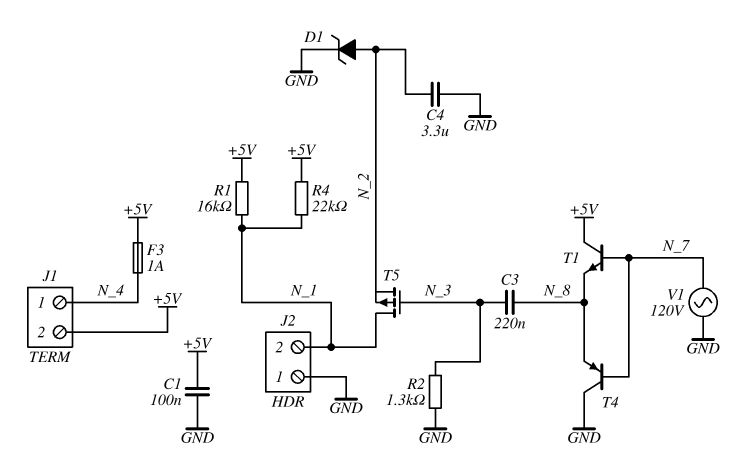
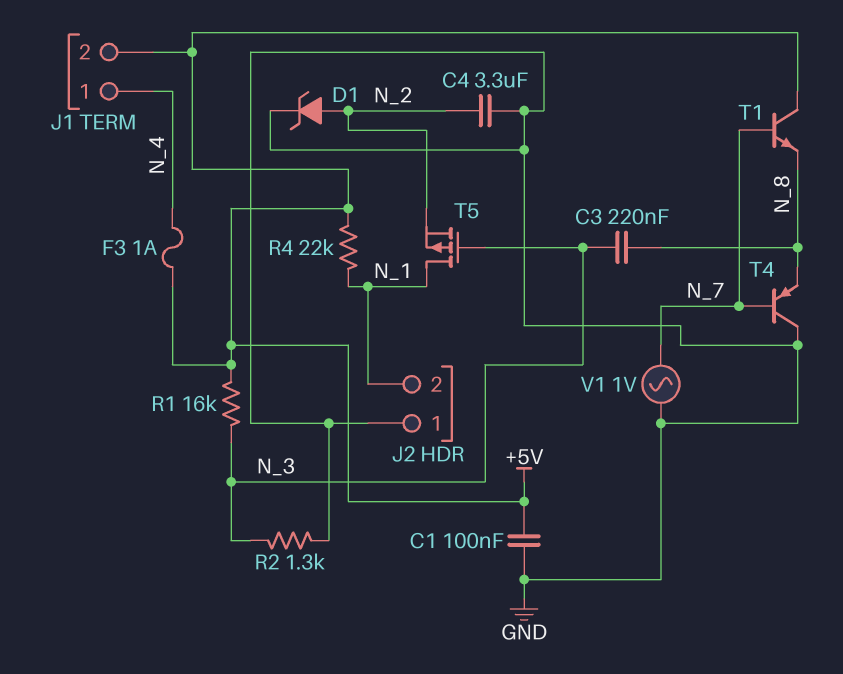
R1: 16k (+5V, N_1) -> 16k (+5V, N_3)
V1: AC 120V (GND, N_7) -> AC 1V (GND, N_7)

